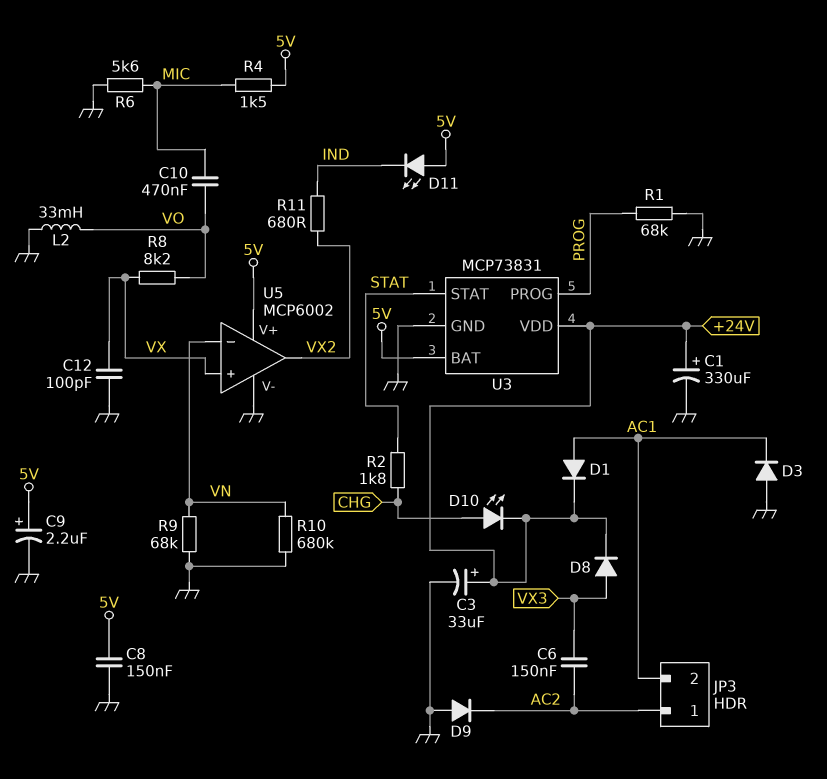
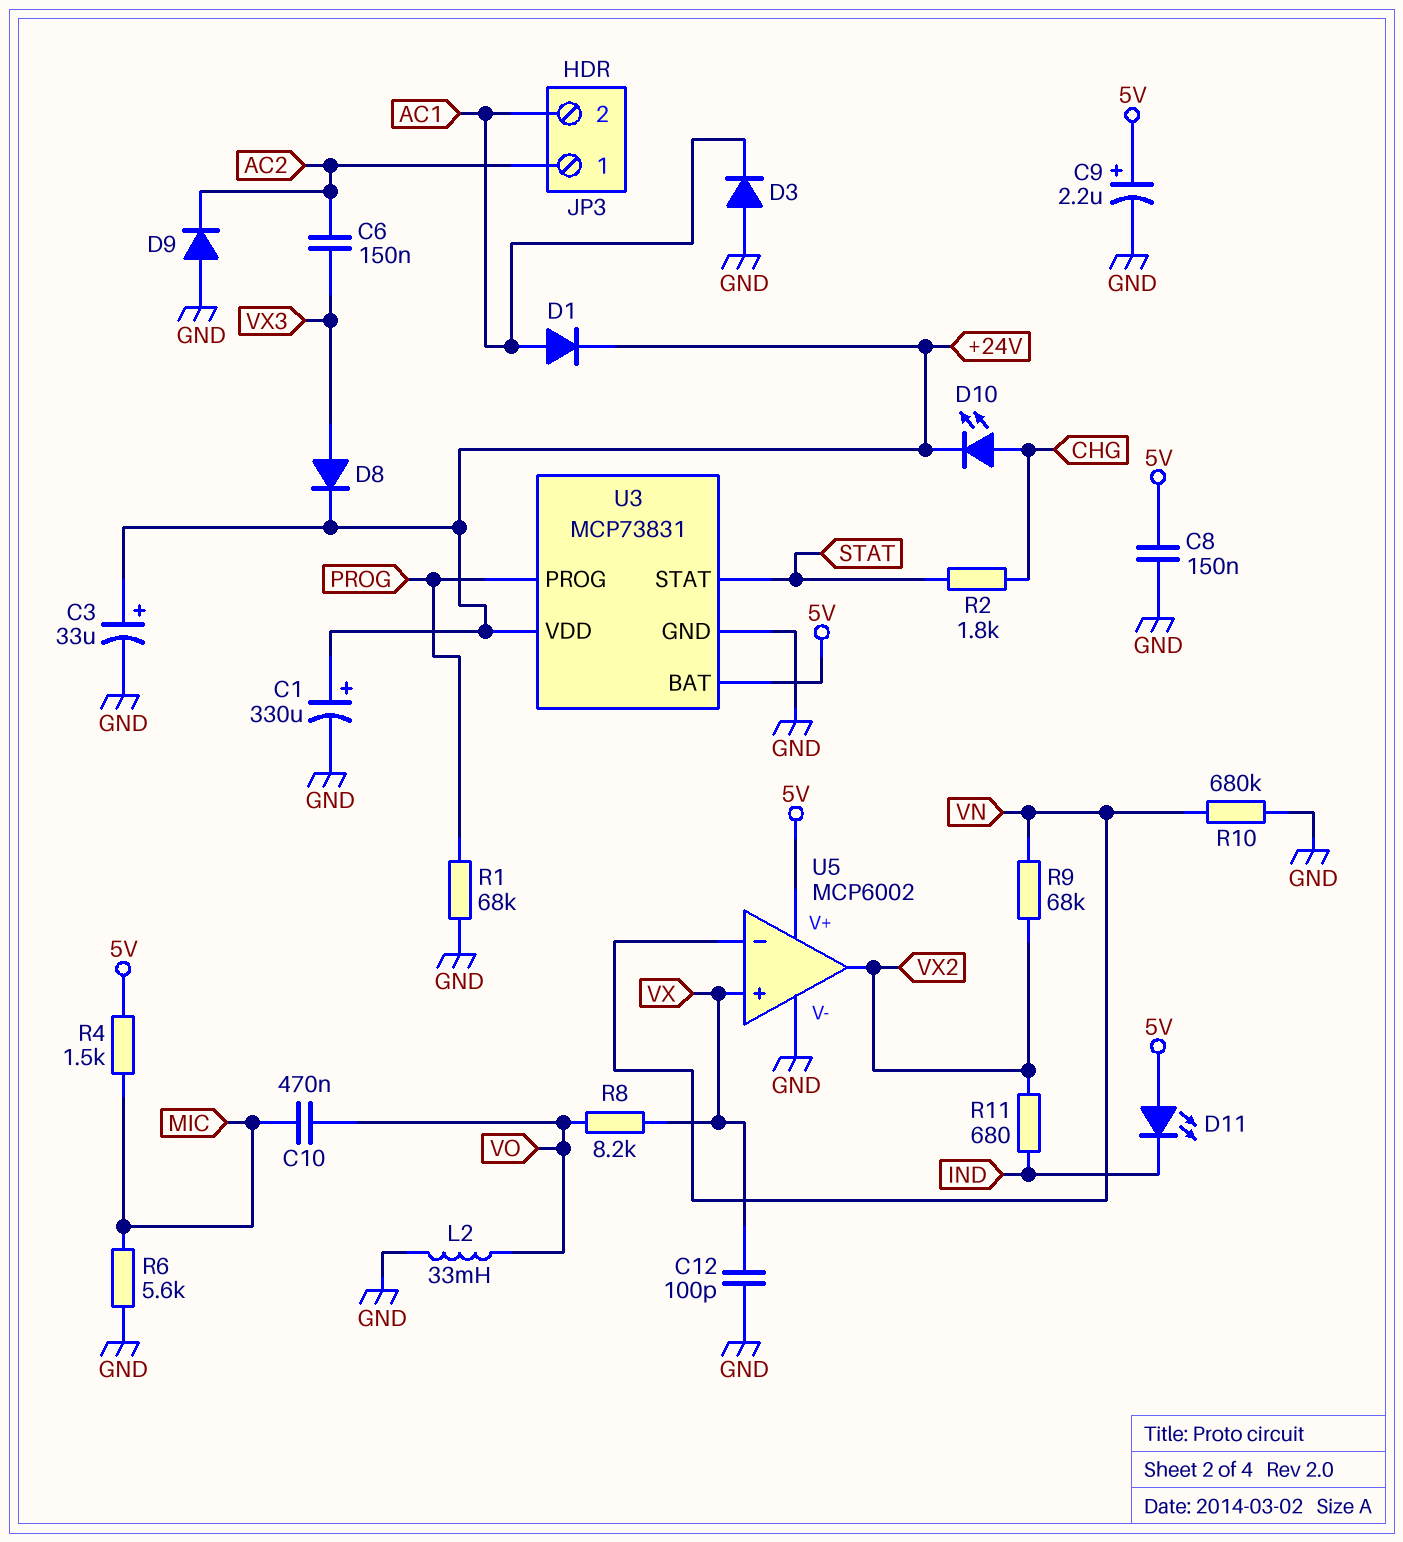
R9: 68k (GND, VN) -> 68k (VN, VX2)

